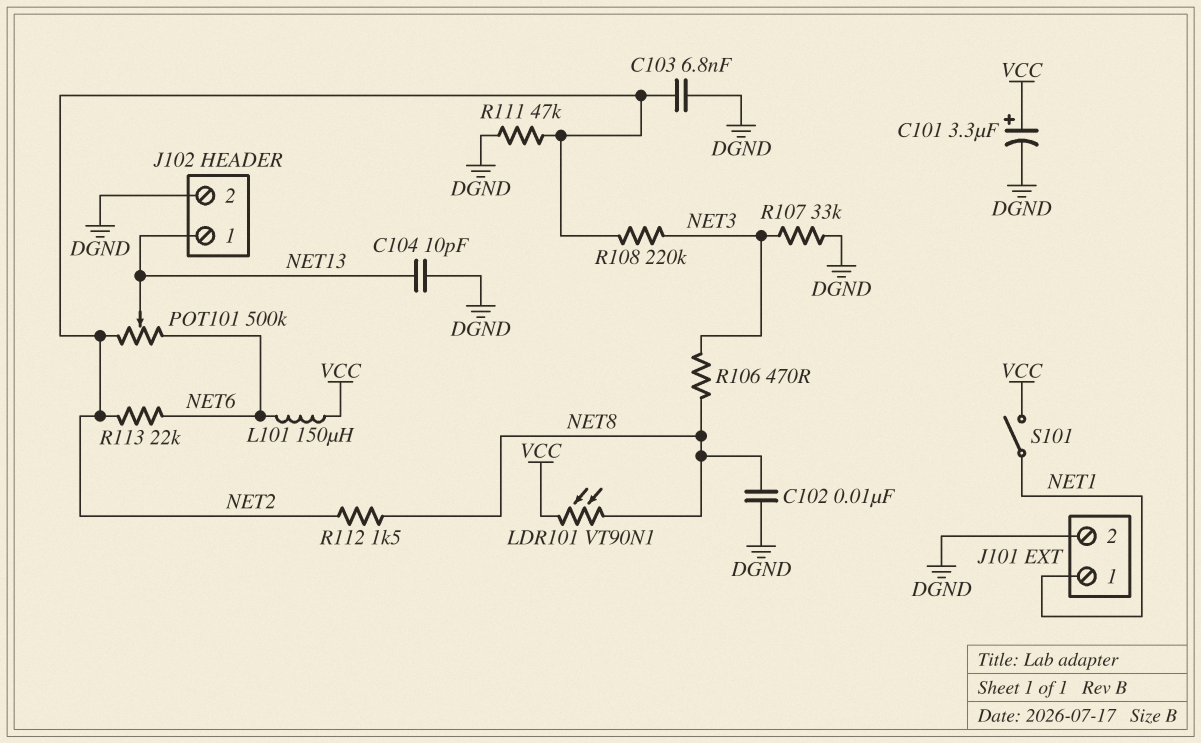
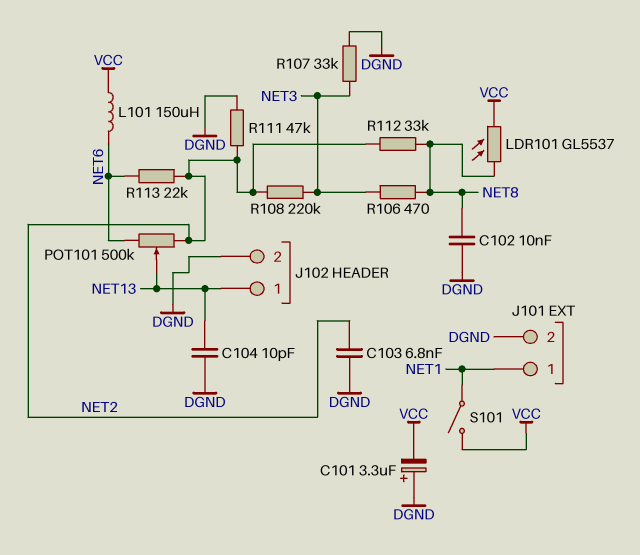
C101: 3.3uF (plus VCC, minus DGND) -> 3.3uF (plus DGND, minus VCC)
LDR101: VT90N1 (NET8, VCC) -> GL5537 (NET8, VCC)
R112: 1.5k (NET2, NET8) -> 33k (NET2, NET8)

